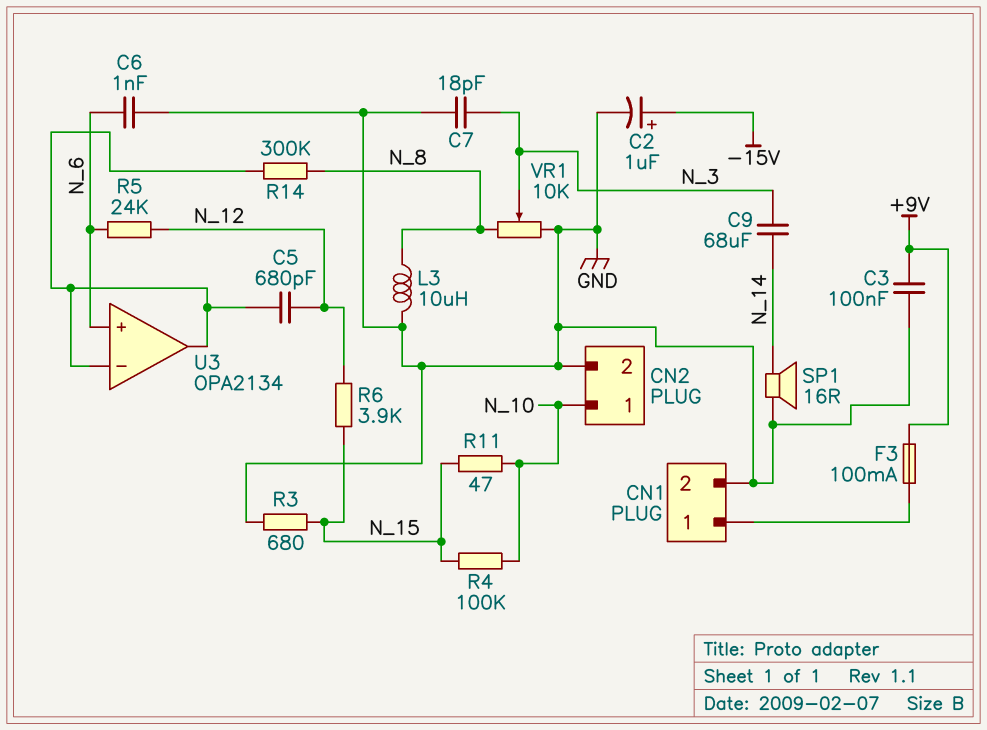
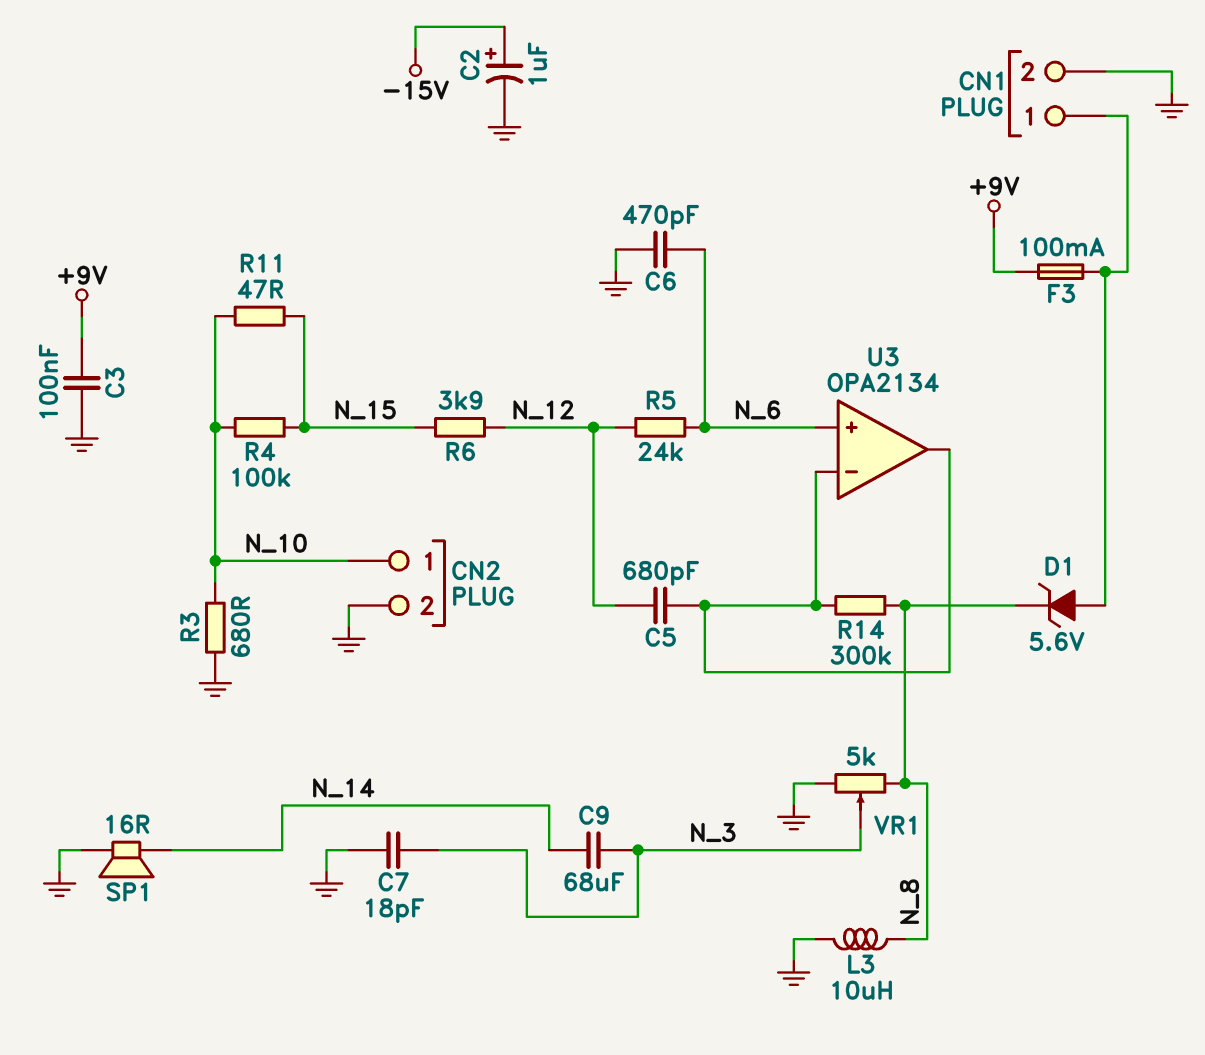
C6: 1nF (GND, N_6) -> 470pF (GND, N_6)
D1: none -> zener 5.6V (A CN1/1, K N_8)
R3: 680 (GND, N_15) -> 680 (GND, N_10)
VR1: 10k (GND, N_8, wiper N_3) -> 5k (GND, N_8, wiper N_3)

